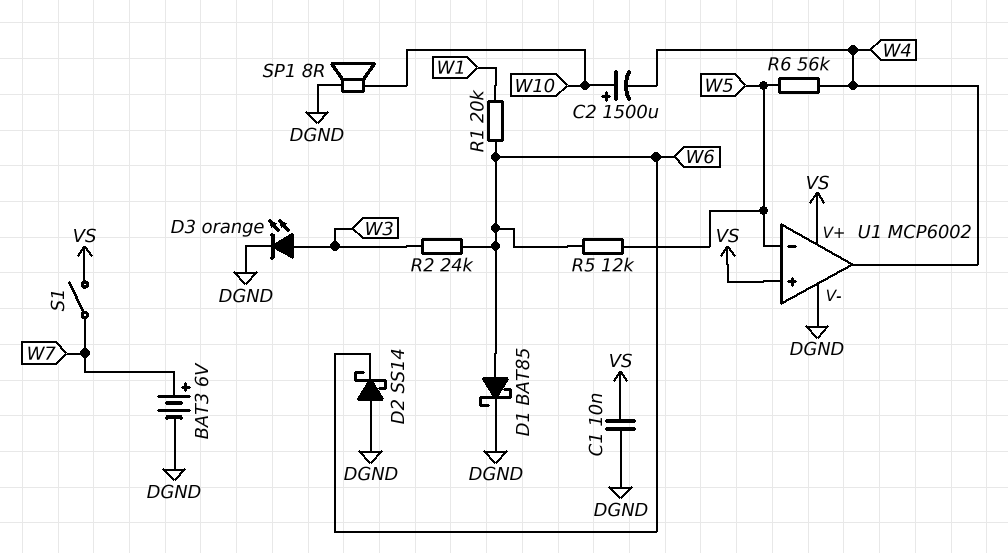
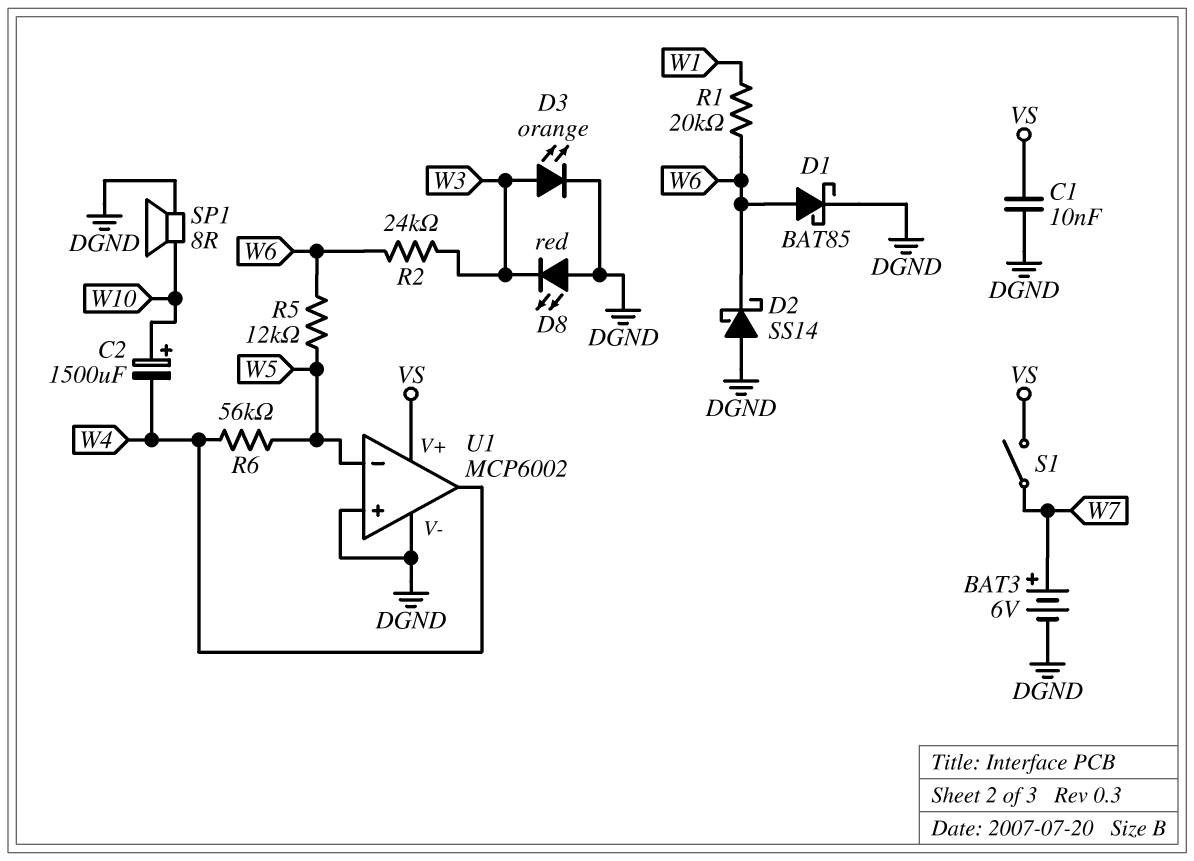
D8: none -> LED red (A DGND, K W3)
U1 pin in+: VS -> DGND

